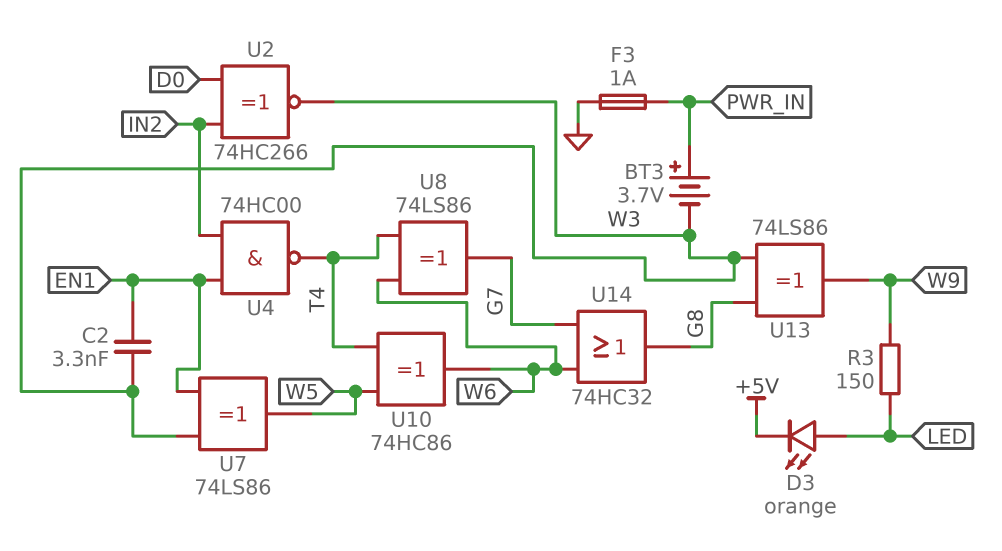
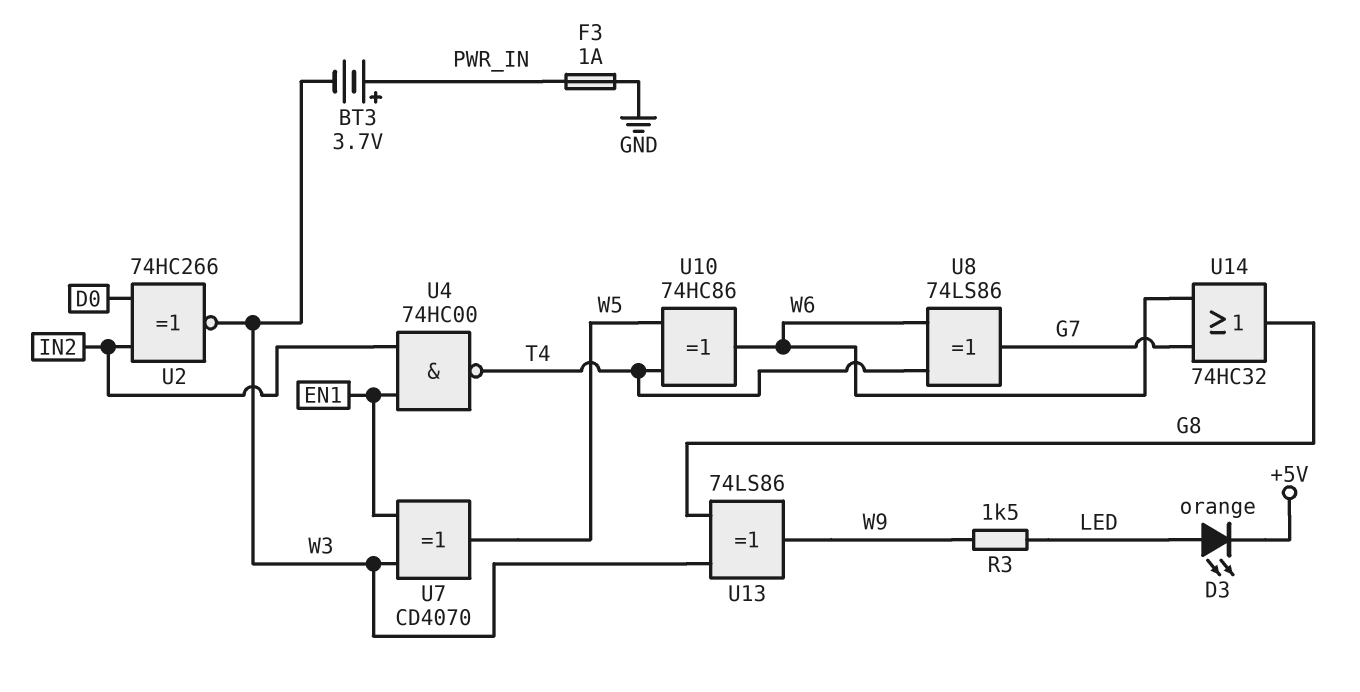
C2: 3.3nF (EN1, W3) -> none
R3: 150 (LED, W9) -> 1.5k (LED, W9)
U7: XOR 74LS86 (in EN1, in W3, out W5) -> XOR CD4070 (in EN1, in W3, out W5)

